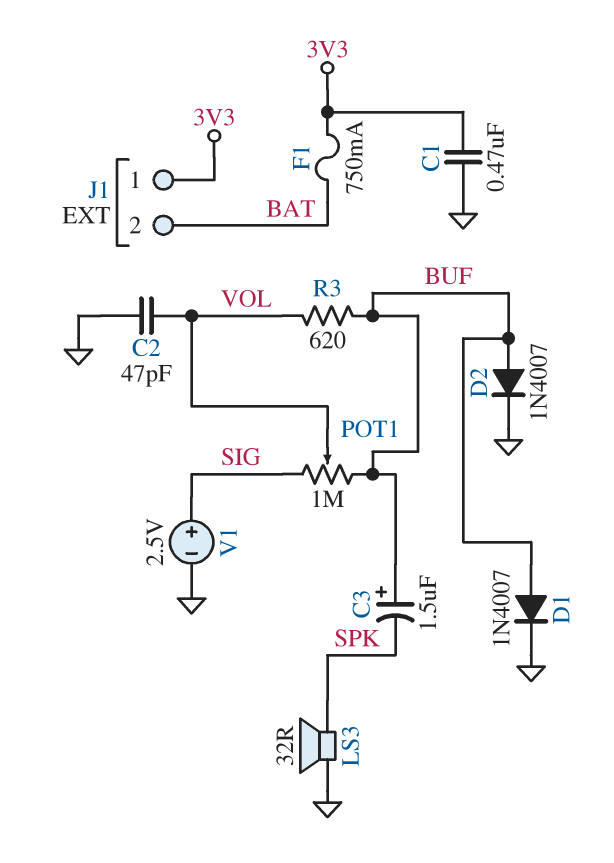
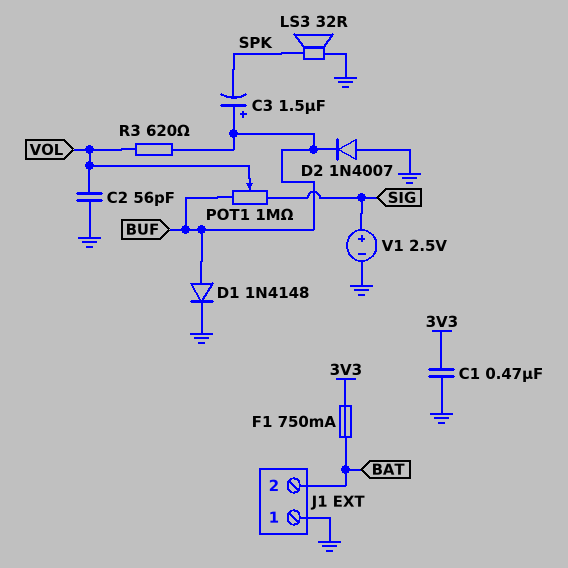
C2: 47pF (GND, VOL) -> 56pF (GND, VOL)
D1: diode 1N4007 (A BUF, K GND) -> diode 1N4148 (A BUF, K GND)
D2: diode 1N4007 (A BUF, K GND) -> diode 1N4007 (A GND, K BUF)
J1 pin 1: 3V3 -> GND

